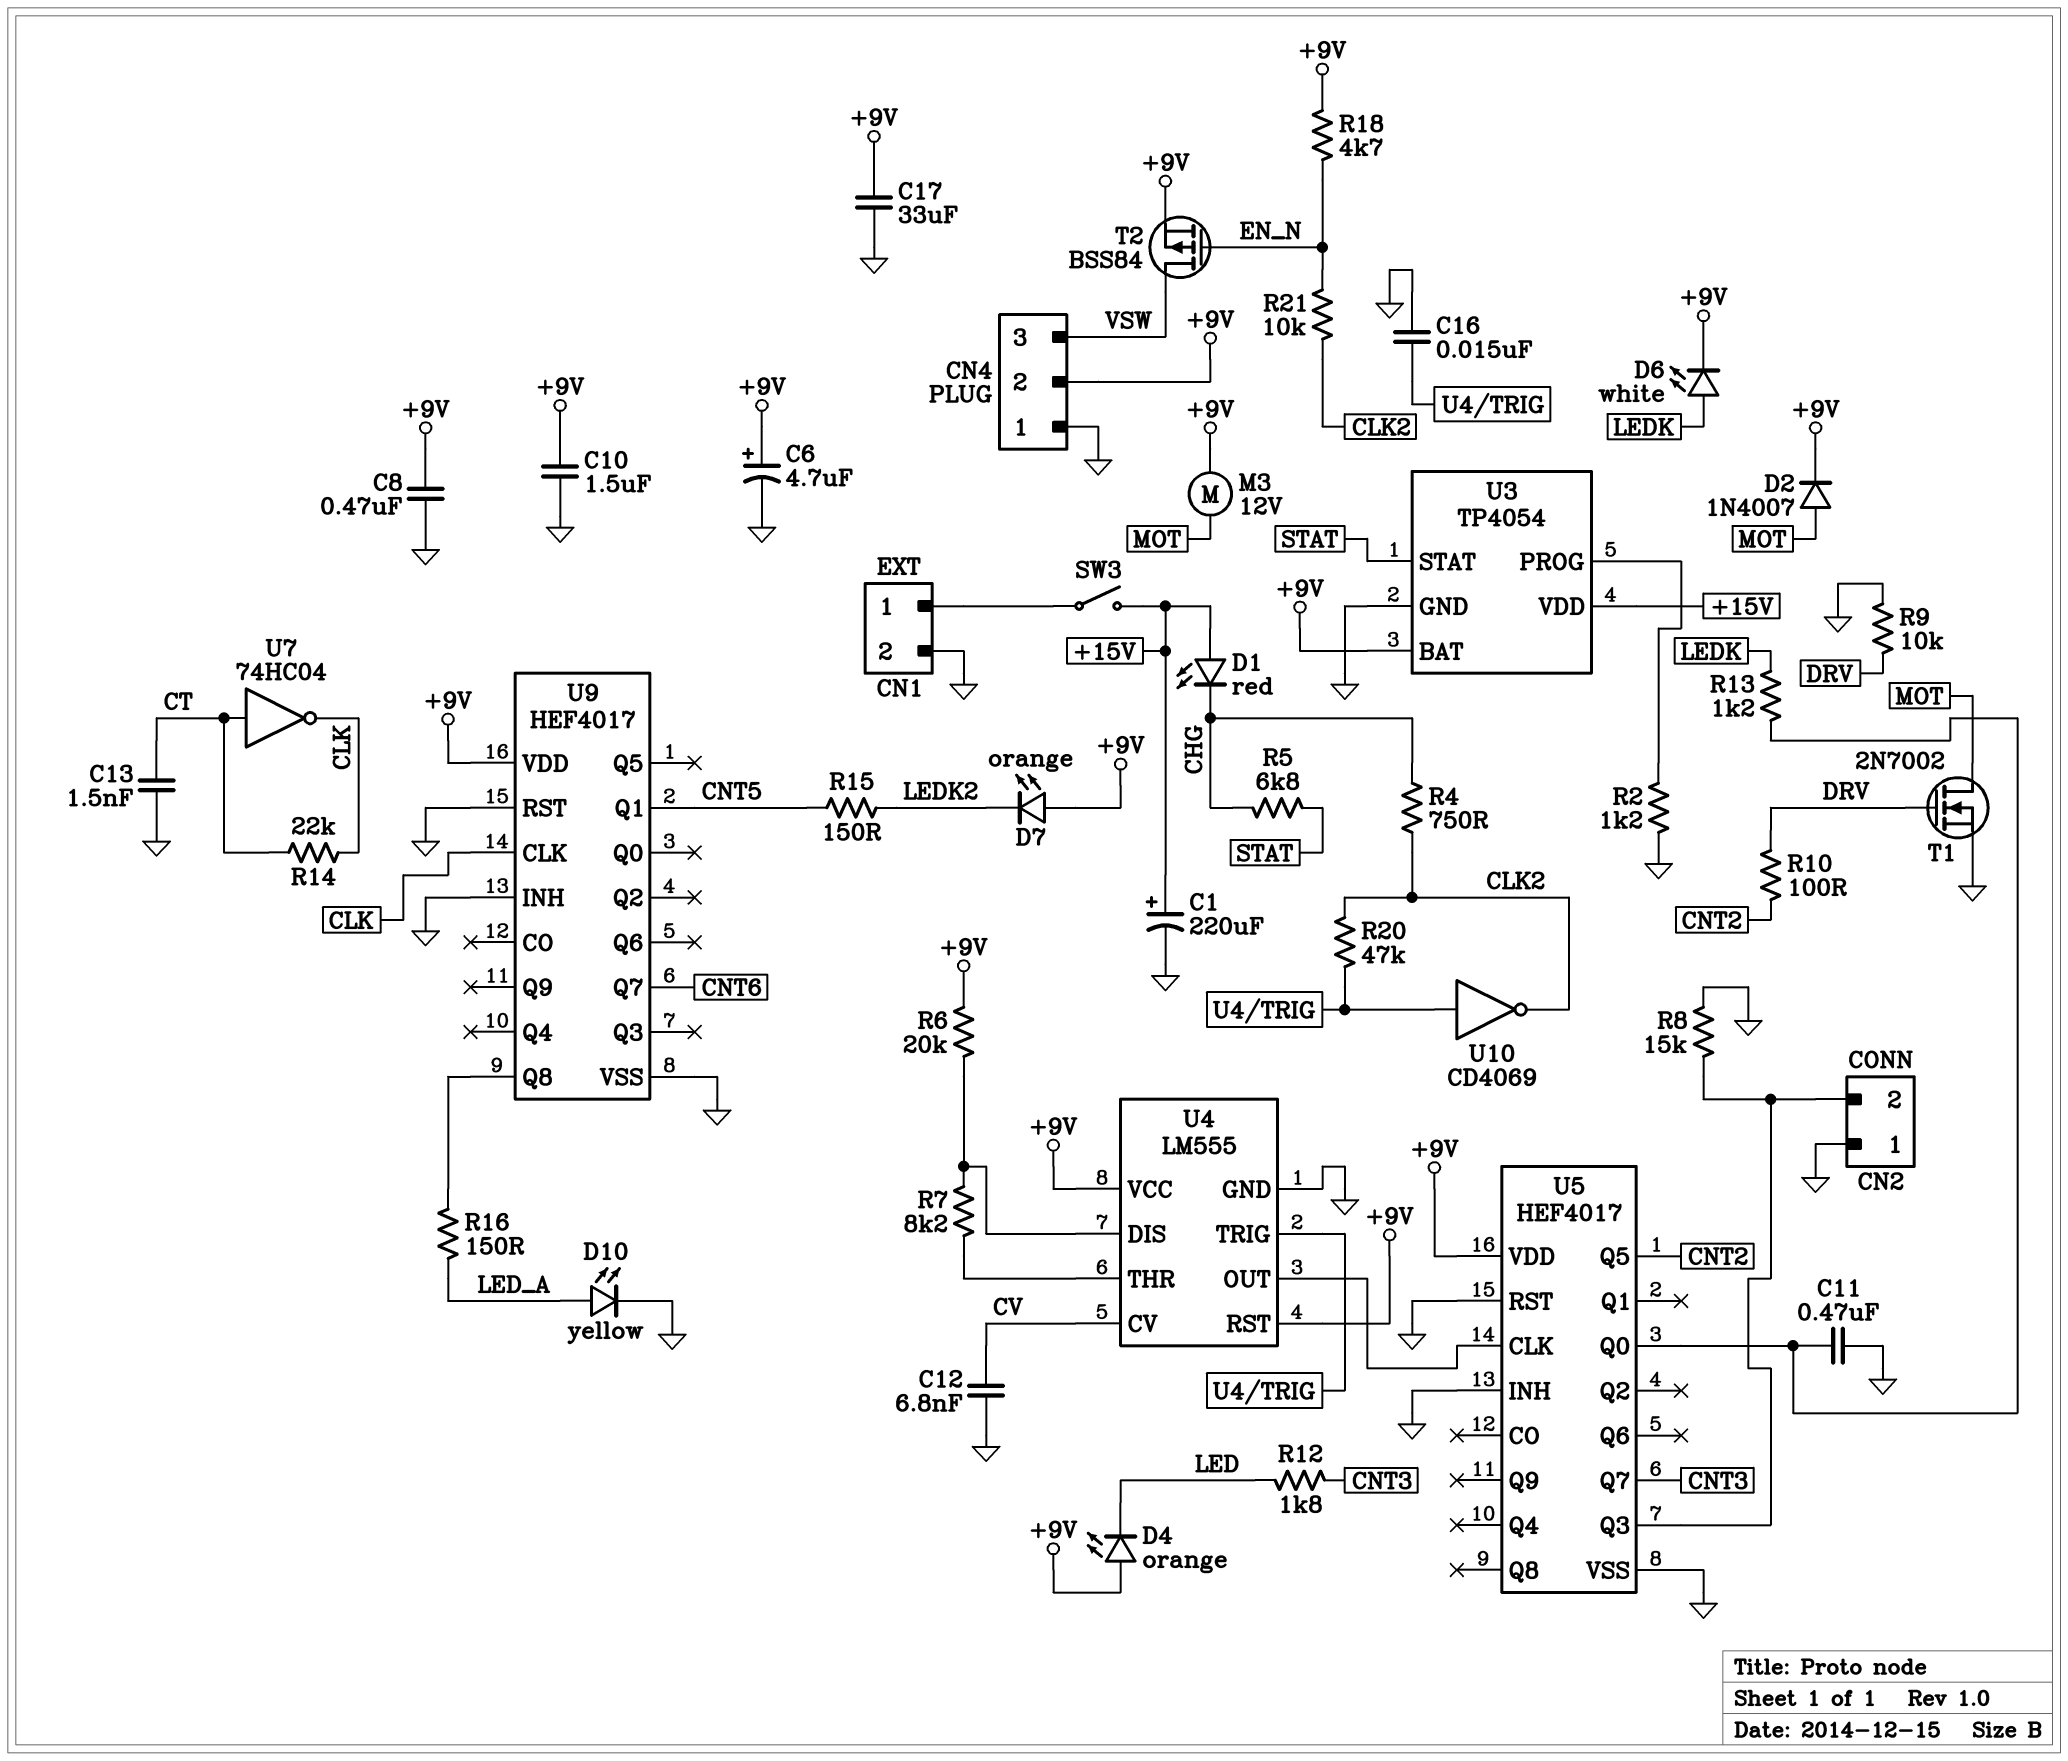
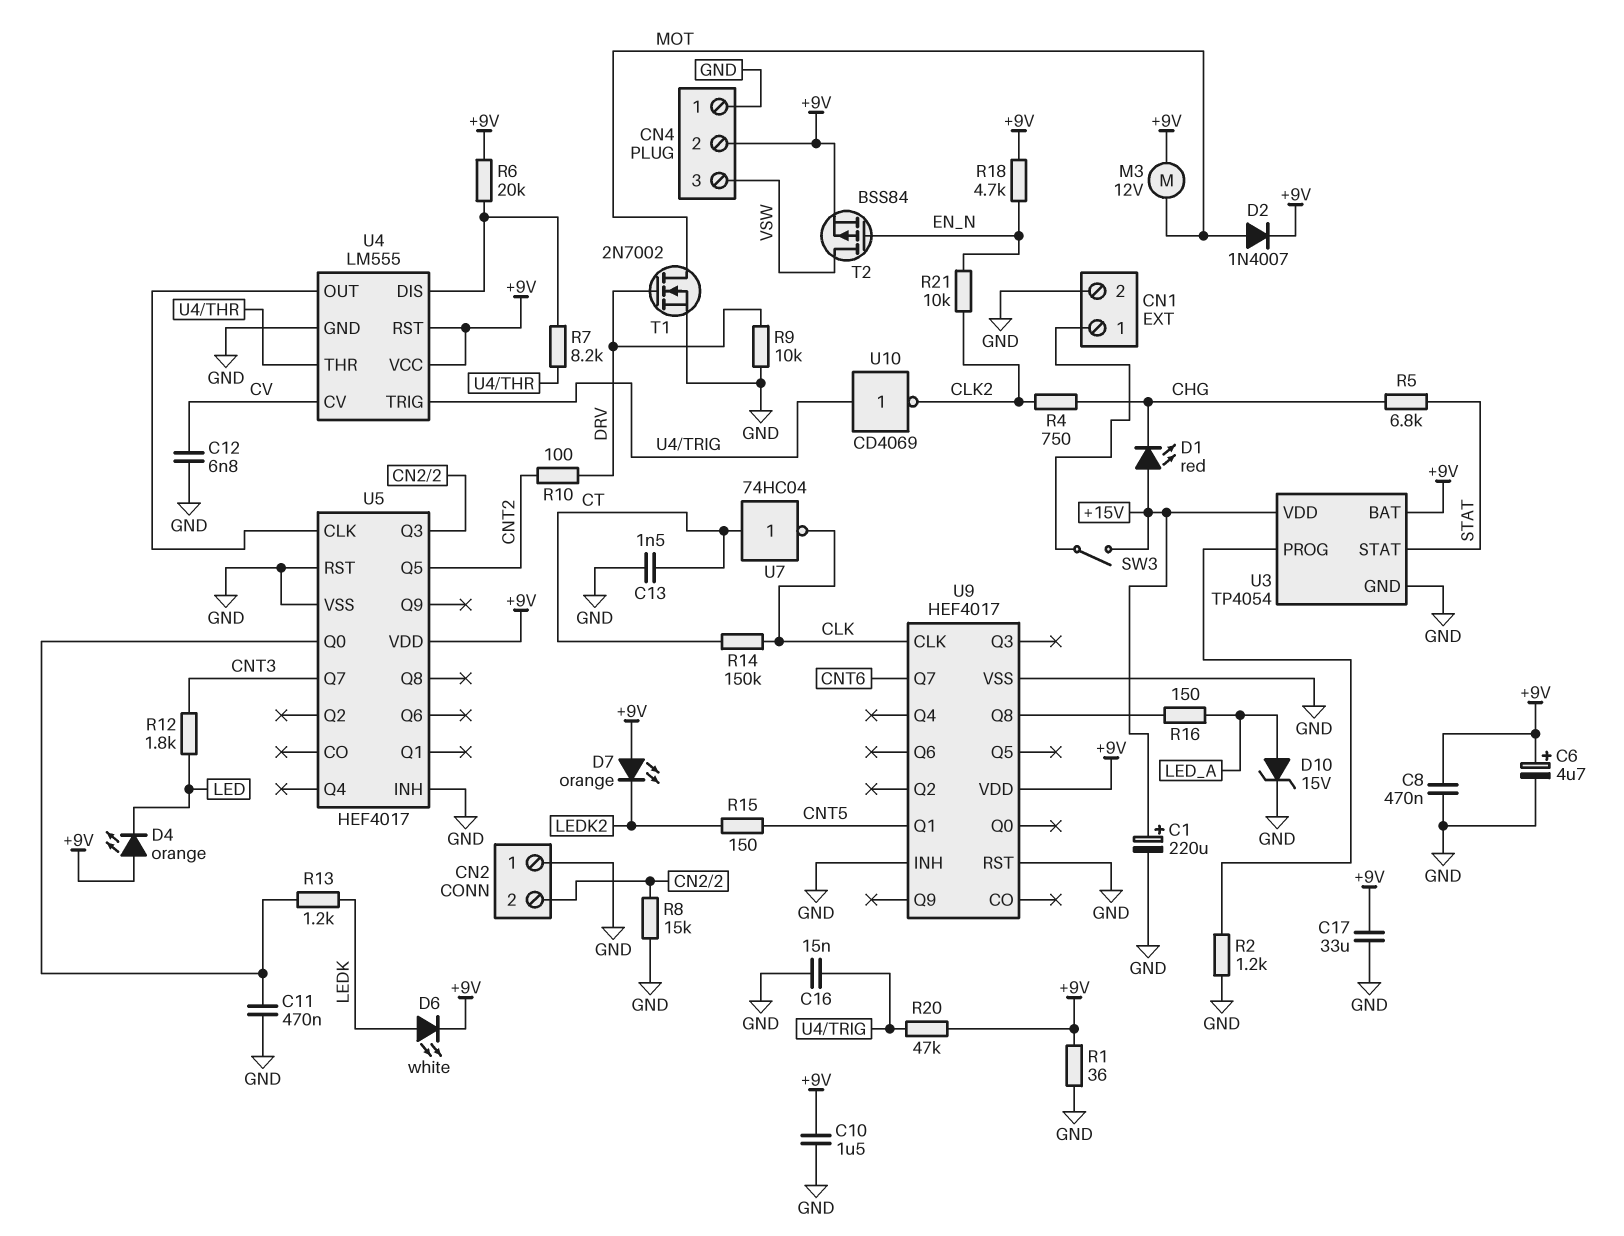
D10: LED yellow (A LED_A, K GND) -> zener 15V (A LED_A, K GND)
R1: none -> 36 (+9V, GND)
R14: 22k (CLK, CT) -> 150k (CLK, CT)
R20: 47k (CLK2, U4/TRIG) -> 47k (+9V, U4/TRIG)

